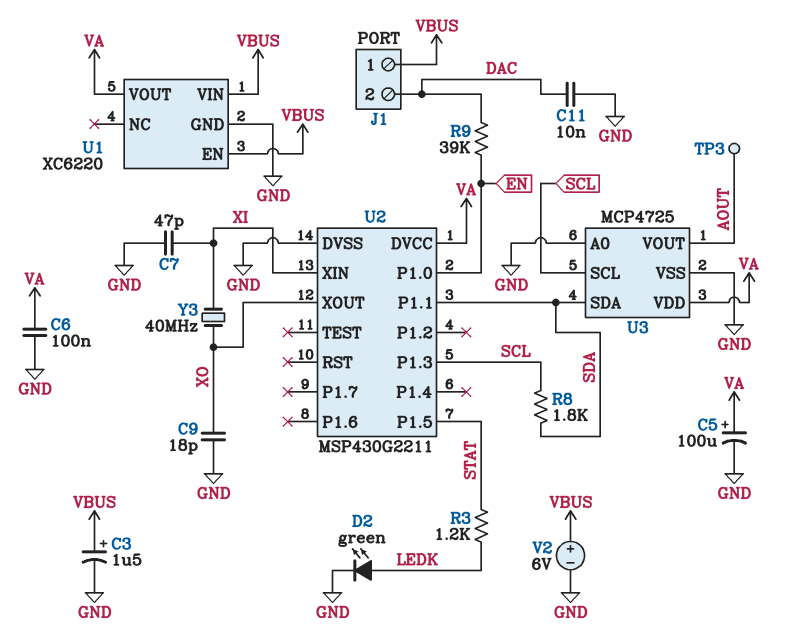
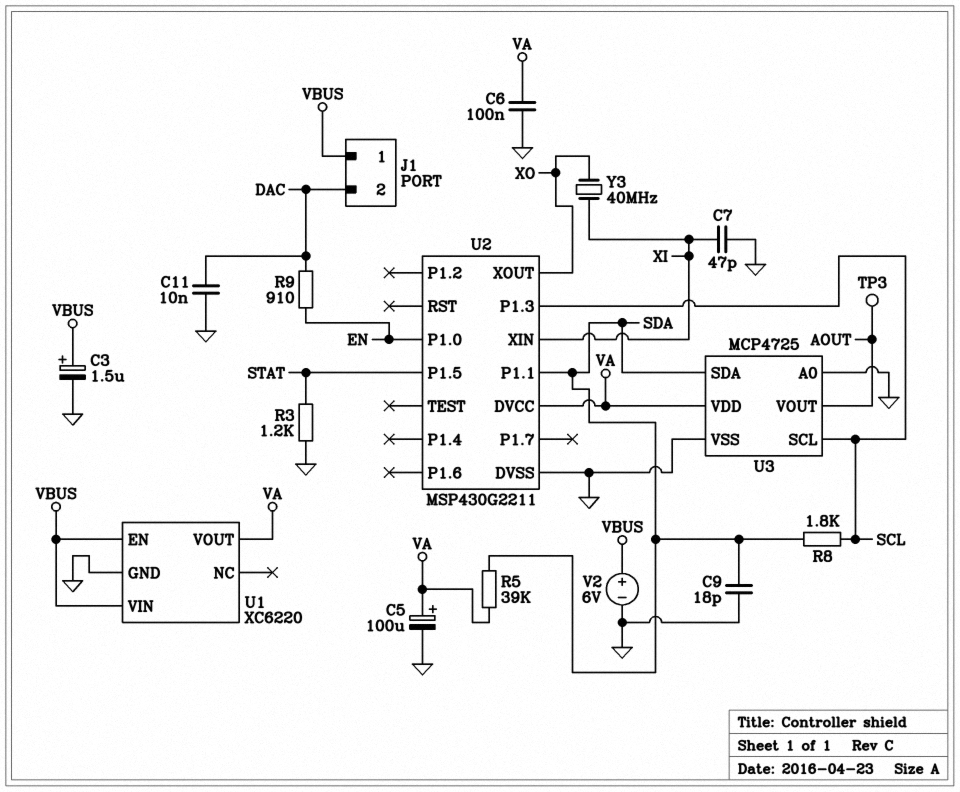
C9: 18pF (GND, XO) -> 18pF (GND, SDA)
D2: LED green (A LEDK, K GND) -> none
R3: 1.2k (LEDK, STAT) -> 1.2k (GND, STAT)
R5: none -> 39k (SDA, VA)
R9: 39k (DAC, EN) -> 910 (DAC, EN)

